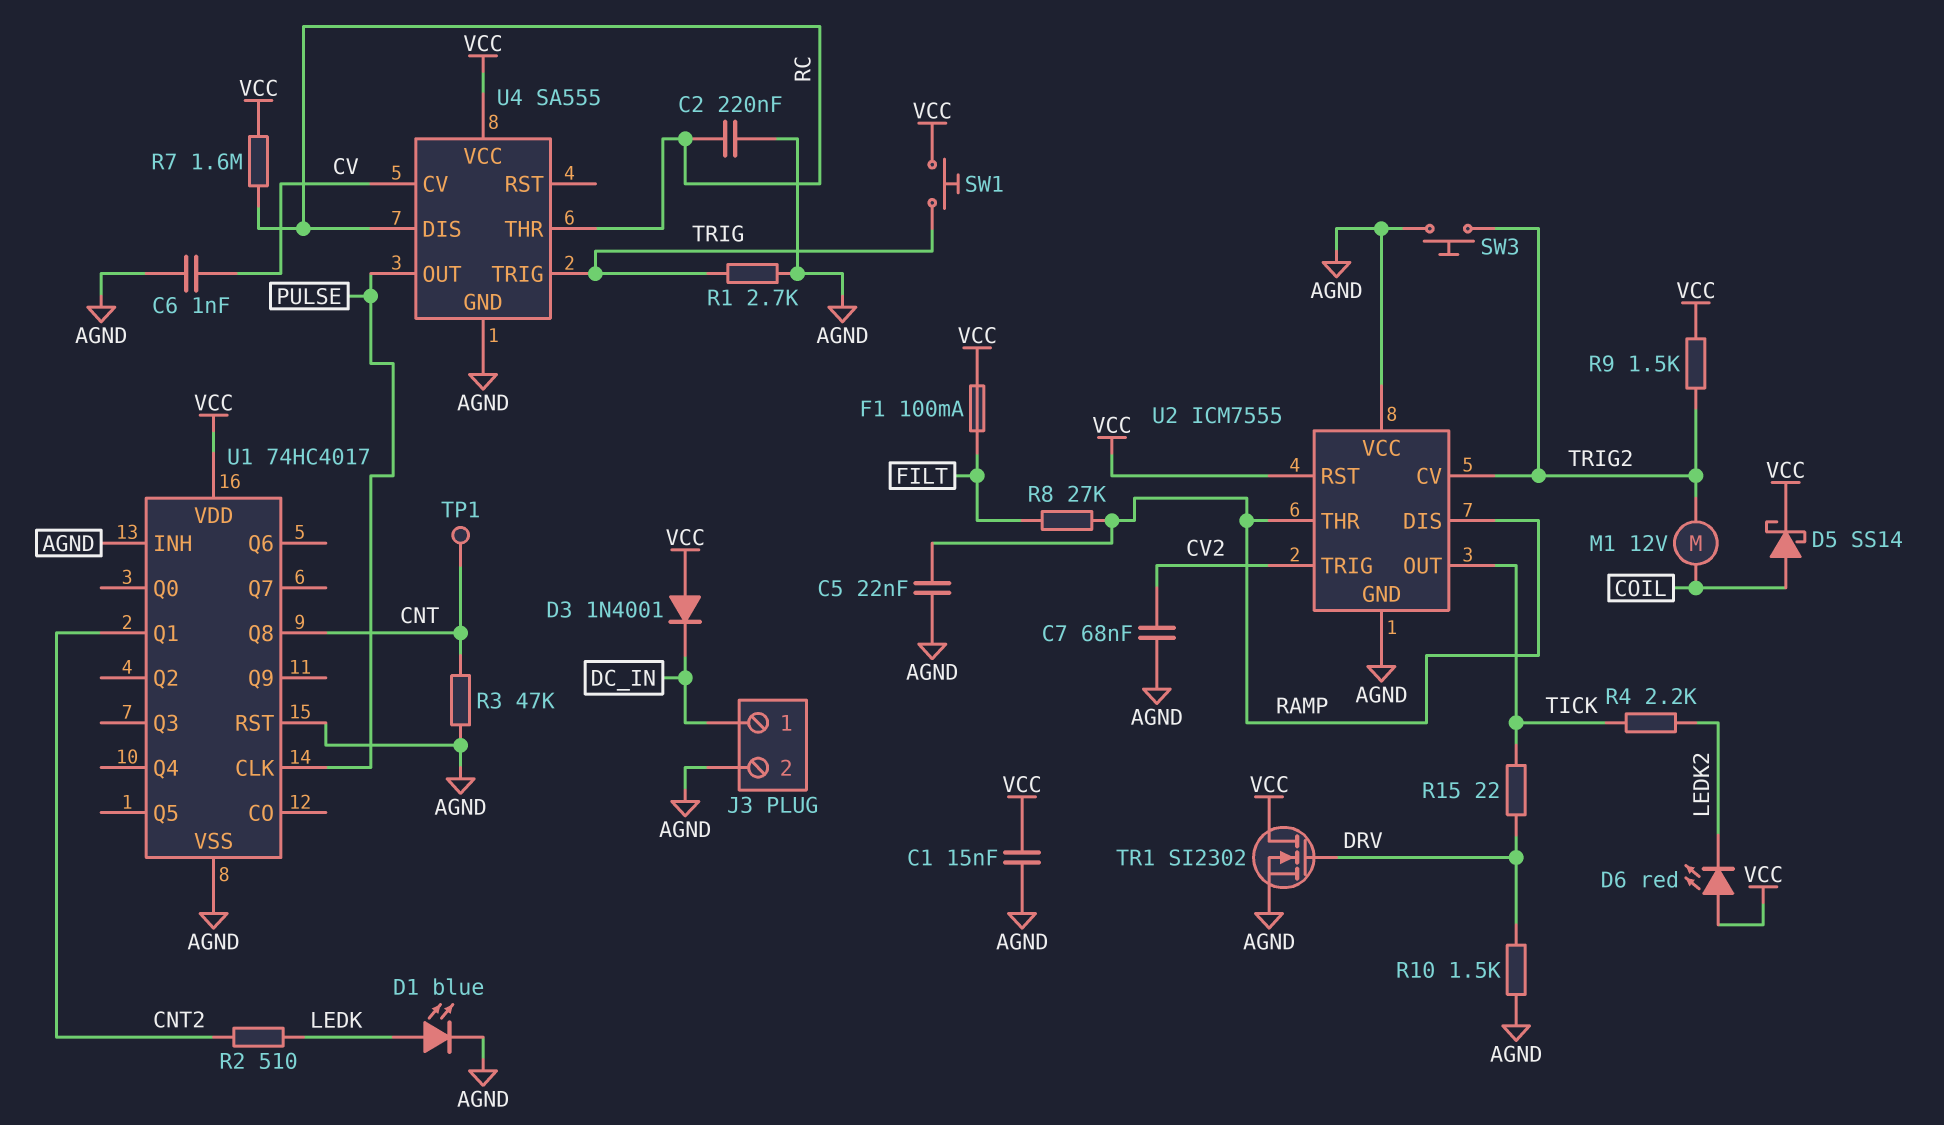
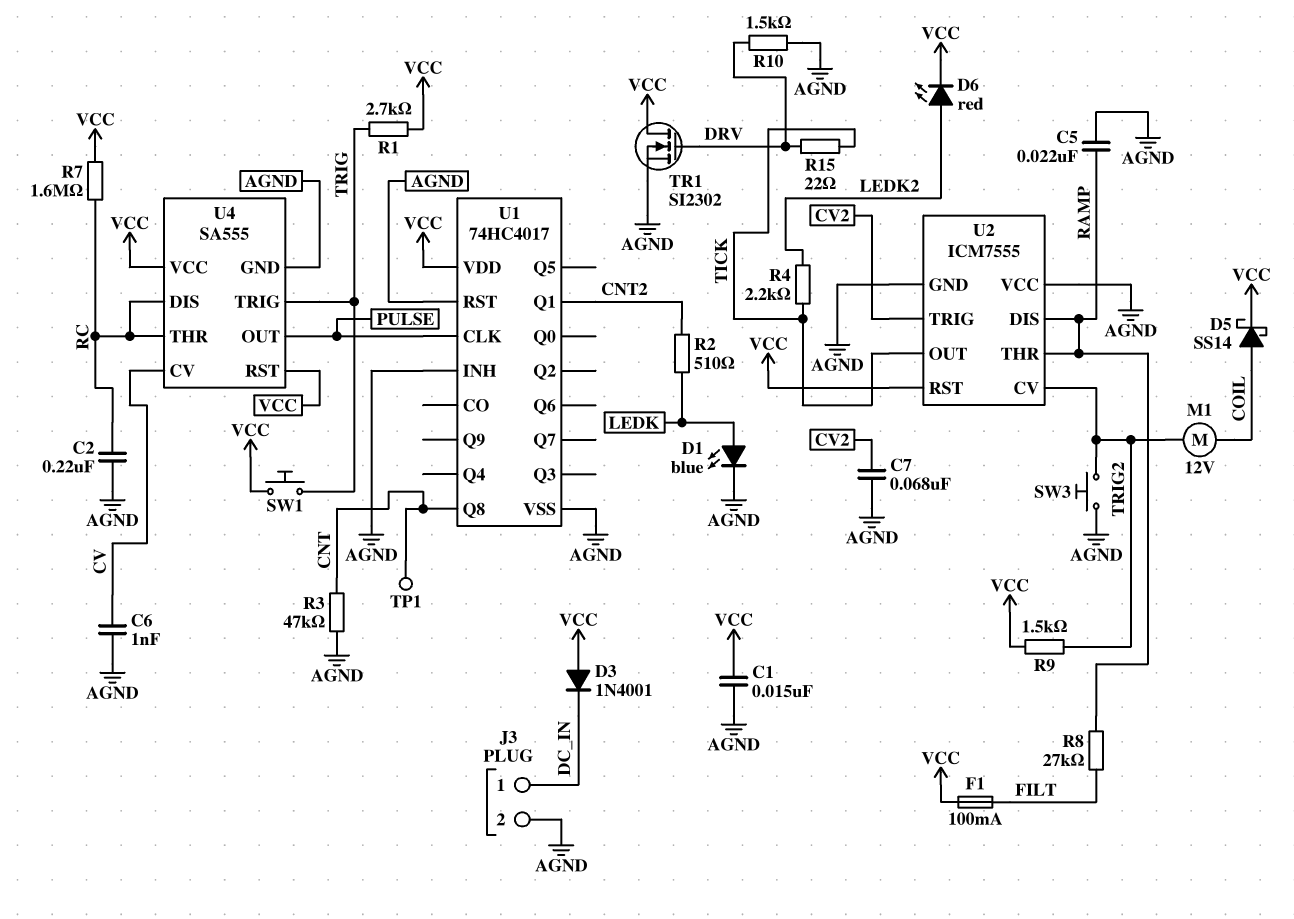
D6: LED red (A VCC, K LEDK2) -> LED red (A LEDK2, K VCC)
R1: 2.7k (AGND, TRIG) -> 2.7k (TRIG, VCC)
U4 pin RST: none -> VCC

